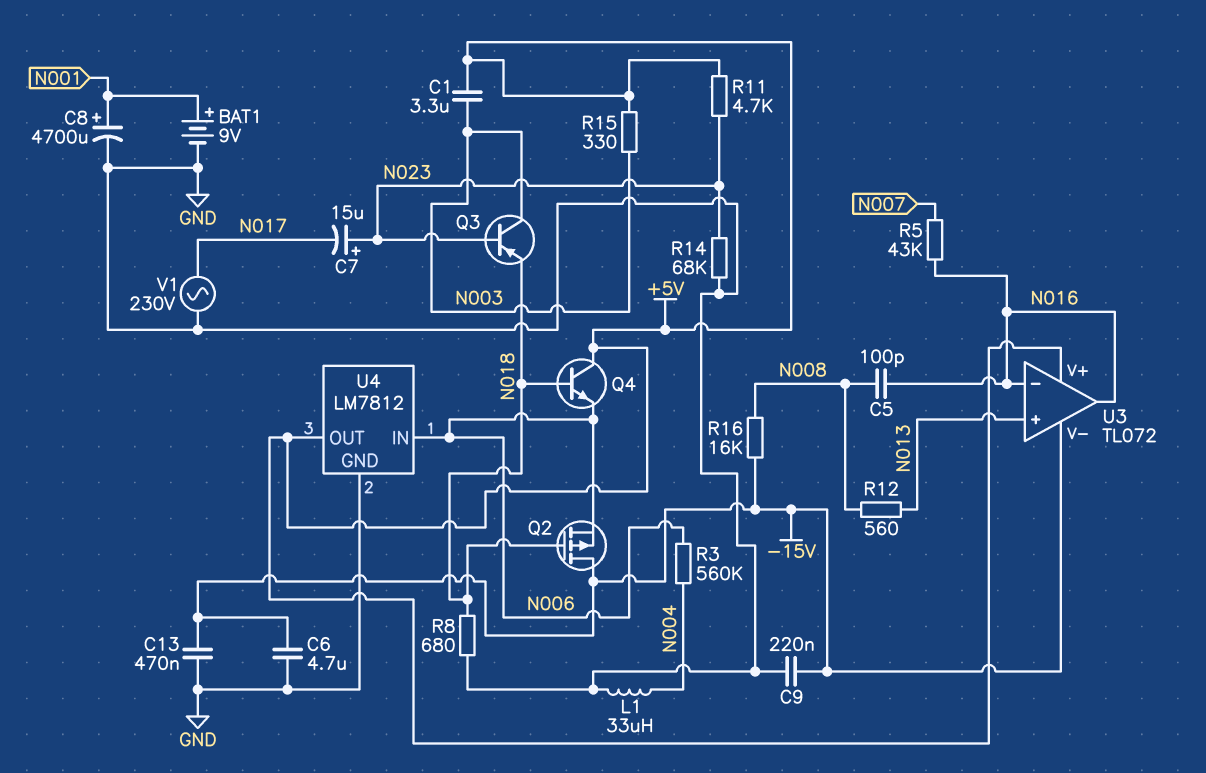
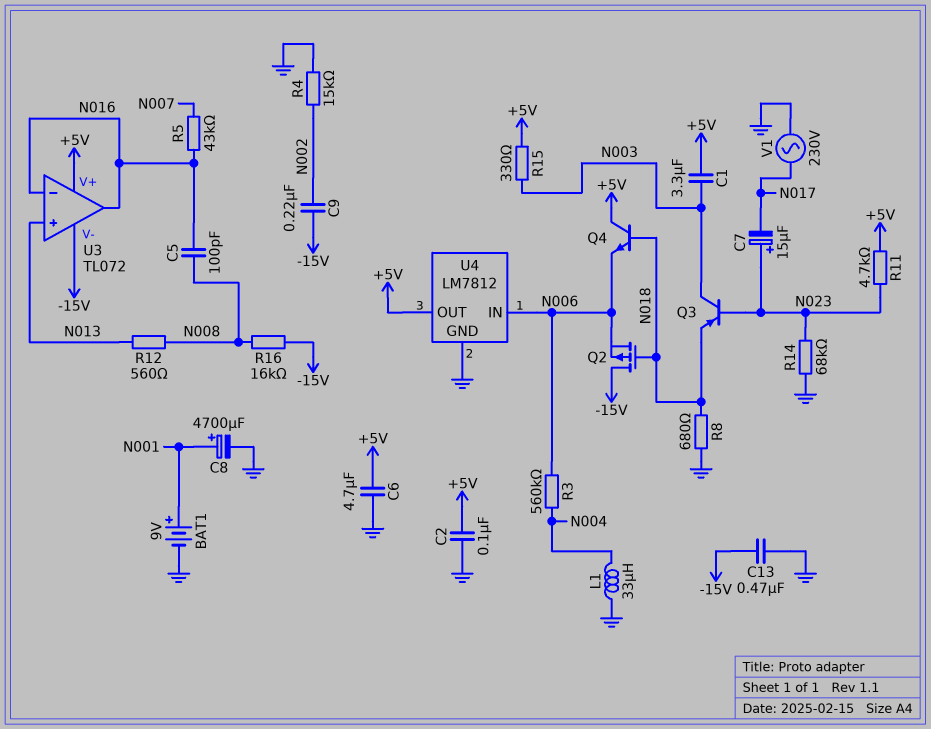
C2: none -> 100nF (+5V, GND)
C6: 4.7uF (-15V, GND) -> 4.7uF (+5V, GND)
C9: 220nF (-15V, GND) -> 220nF (-15V, N002)
R4: none -> 15k (GND, N002)

